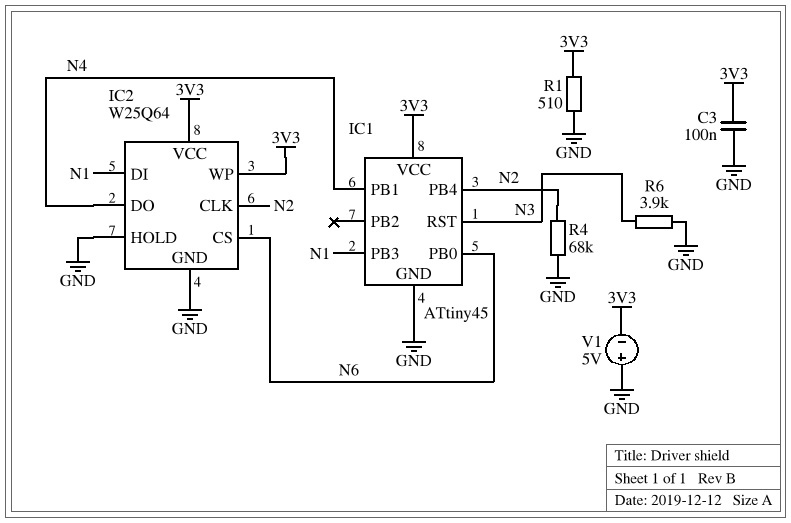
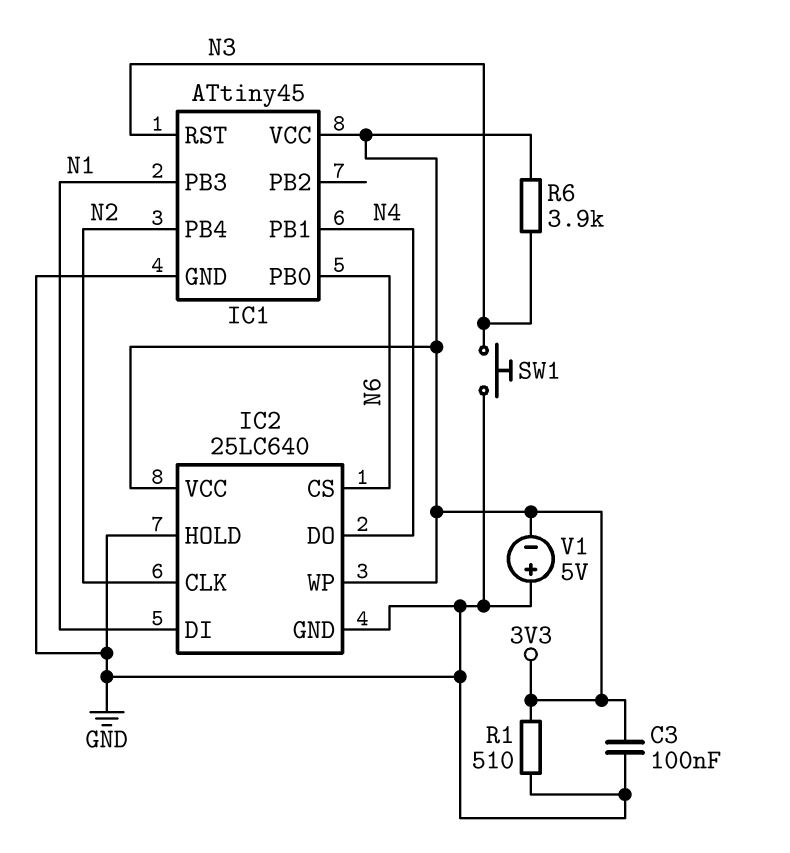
IC2: W25Q64 -> 25LC640
R4: 68k (GND, N2) -> none
R6: 3.9k (GND, N3) -> 3.9k (3V3, N3)
SW1: none -> button (GND, N3)

